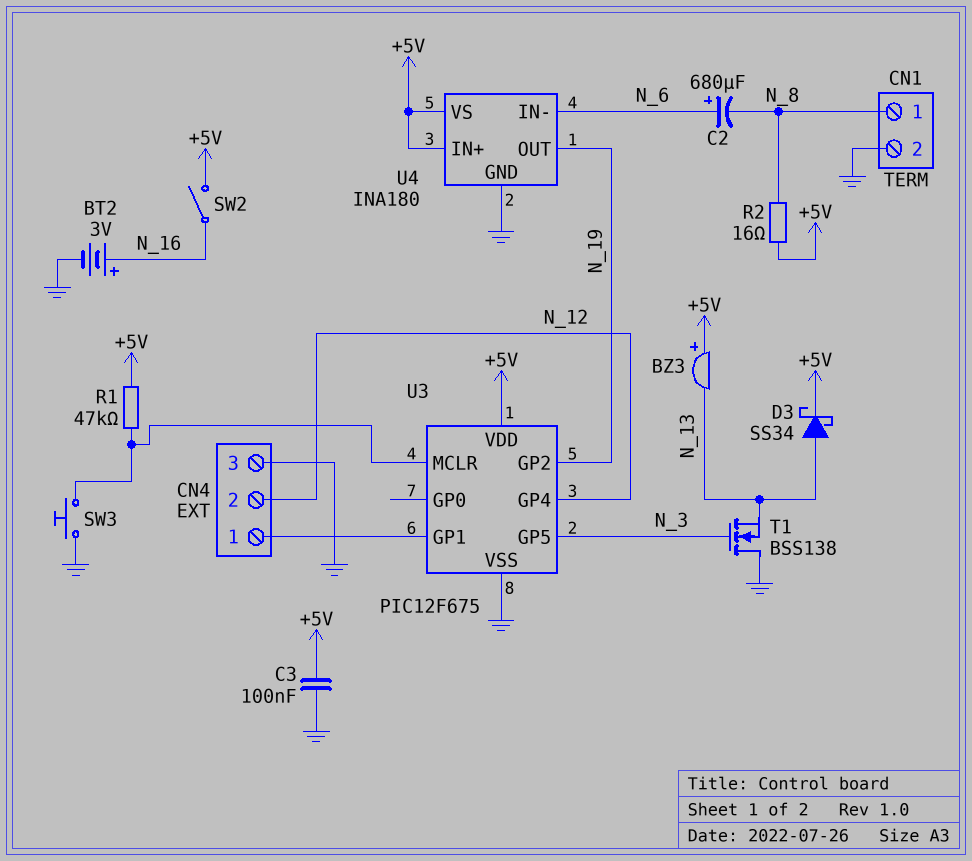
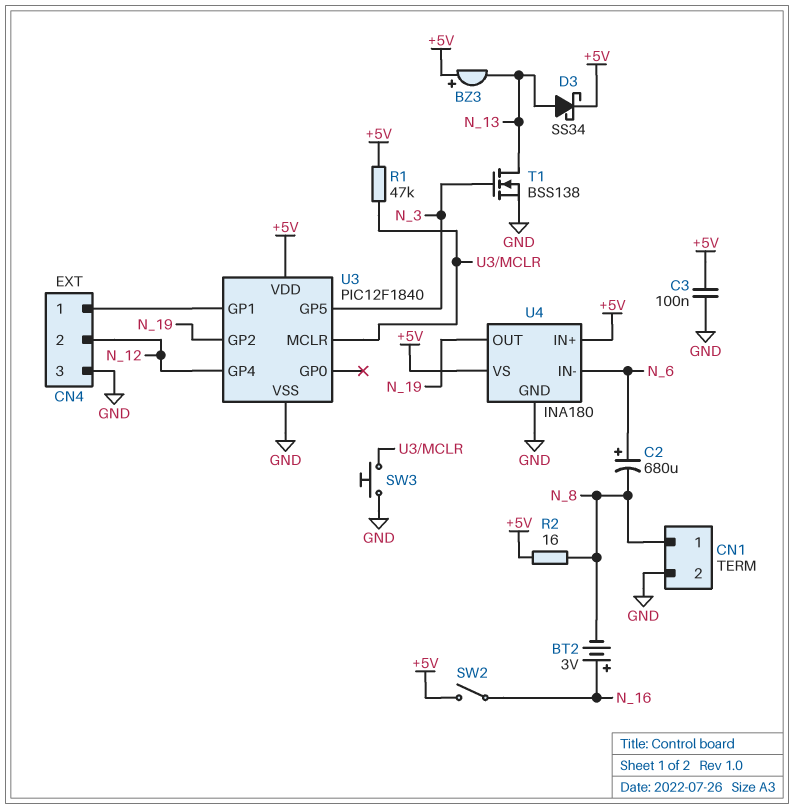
BT2: 3V (plus N_16, minus GND) -> 3V (plus N_16, minus N_8)
T1: NMOS BSS138 (G N_3, D GND, S N_13) -> NMOS BSS138 (G N_3, D N_13, S GND)
U3: PIC12F675 -> PIC12F1840

